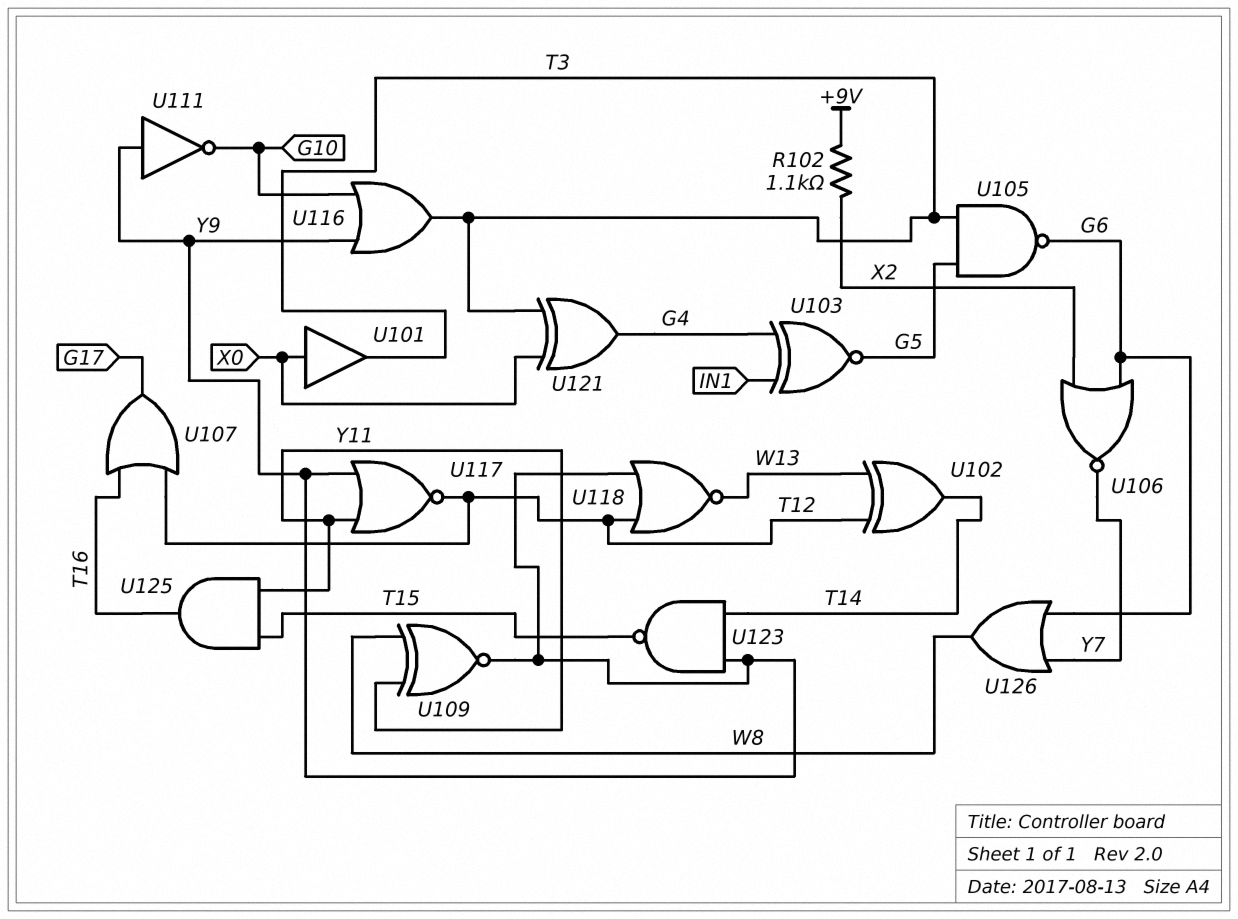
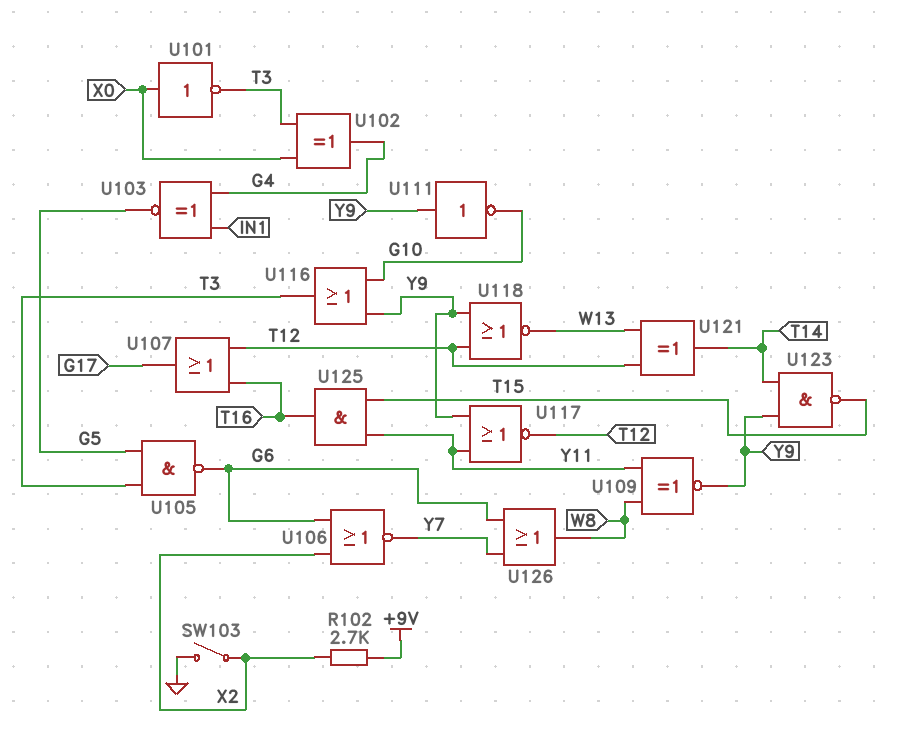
R102: 1.1k (+9V, X2) -> 2.7k (+9V, X2)
SW103: none -> switch (GND, X2)
U101: buffer (in X0, out T3) -> NOT (in X0, out T3)
U102: XOR (in T12, in W13, out T14) -> XOR (in T3, in X0, out G4)
U121: XOR (in T3, in X0, out G4) -> XOR (in T12, in W13, out T14)

